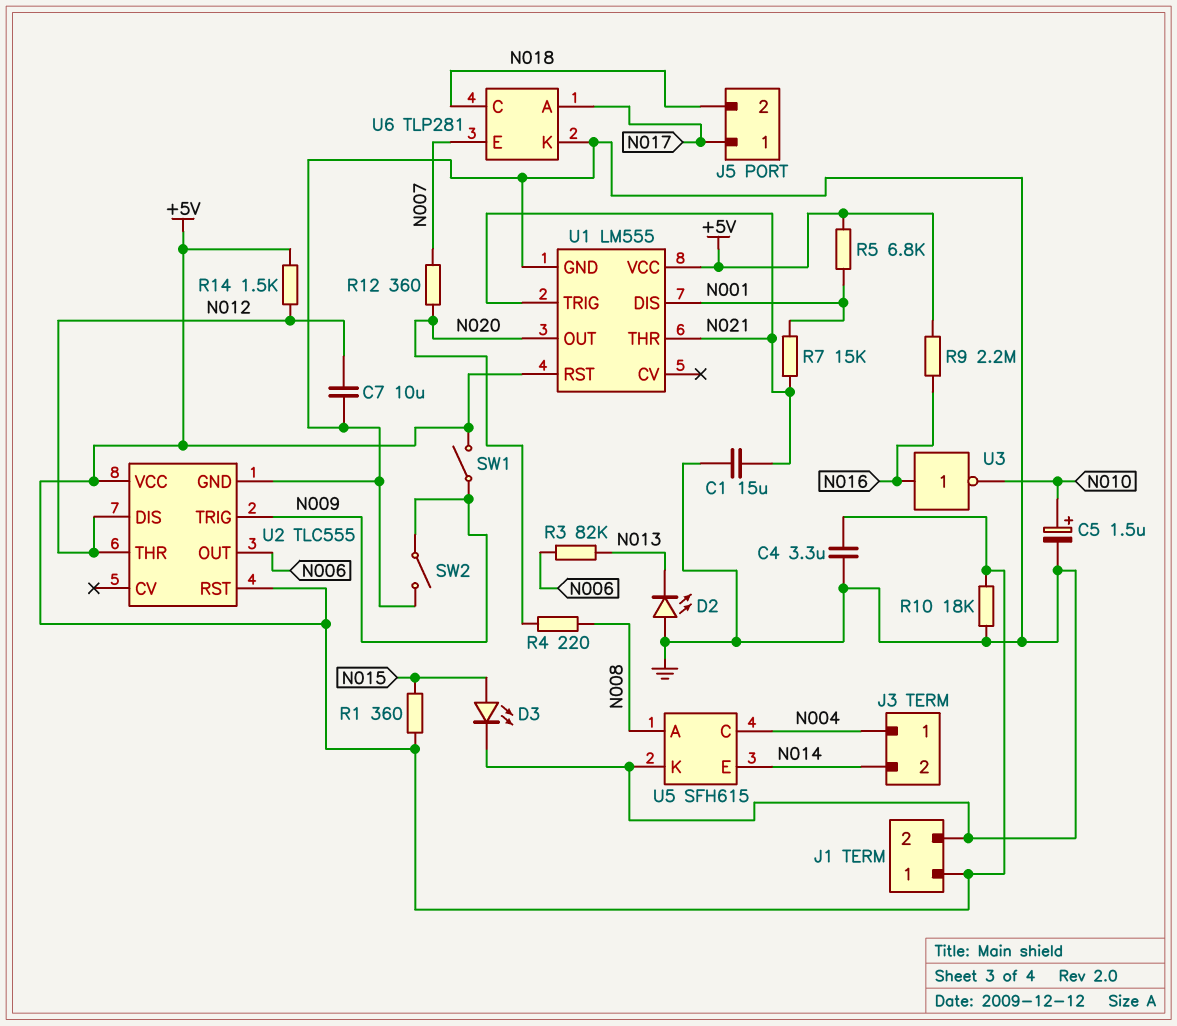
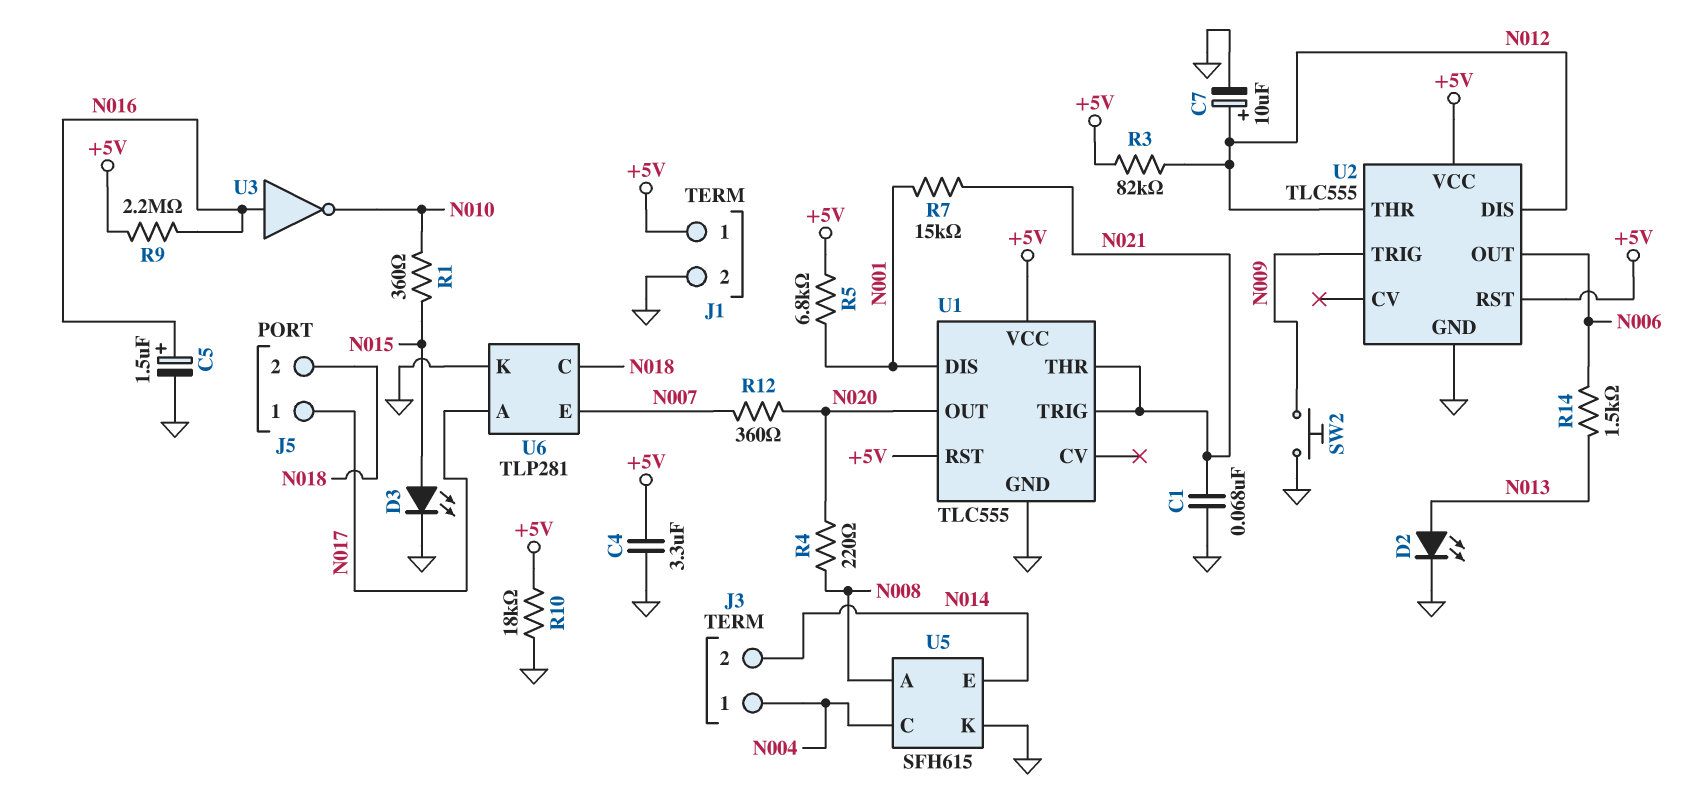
C1: 15uF (GND, N021) -> 68nF (GND, N021)
C5: 1.5uF (plus N010, minus GND) -> 1.5uF (plus N016, minus GND)
C7: 10uF (GND, N012) -> 10uF (plus N012, minus GND)
D2: LED (A GND, K N013) -> LED (A N013, K GND)
R1: 360 (+5V, N015) -> 360 (N010, N015)
R3: 82k (N006, N013) -> 82k (+5V, N012)
R14: 1.5k (+5V, N012) -> 1.5k (N006, N013)
SW1: switch (+5V, N009) -> none
SW2: switch (GND, N009) -> button (GND, N009)
U1: LM555 -> TLC555

